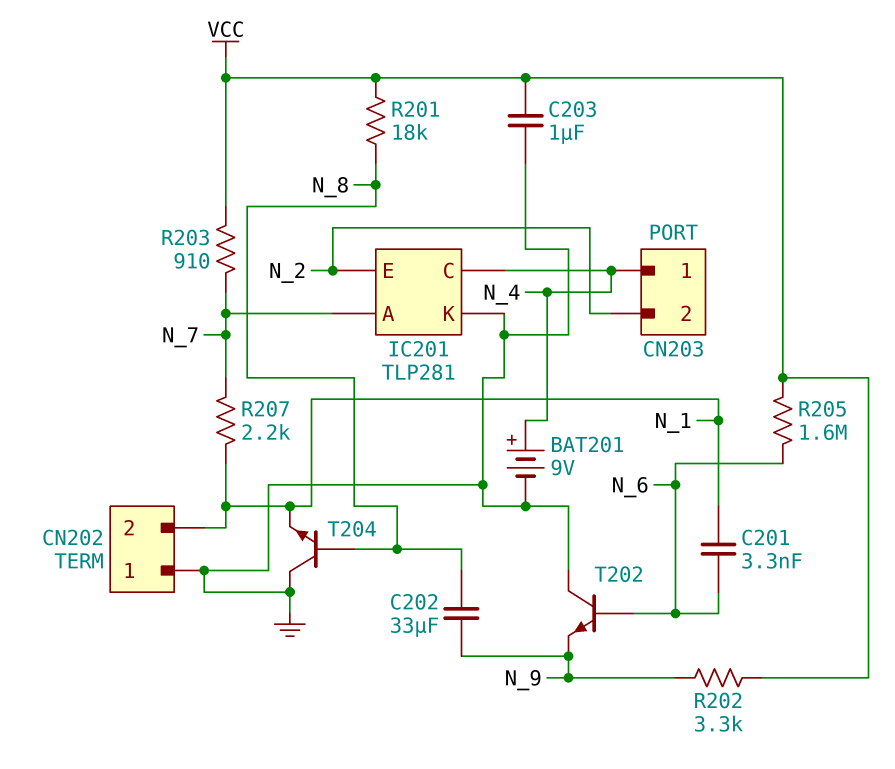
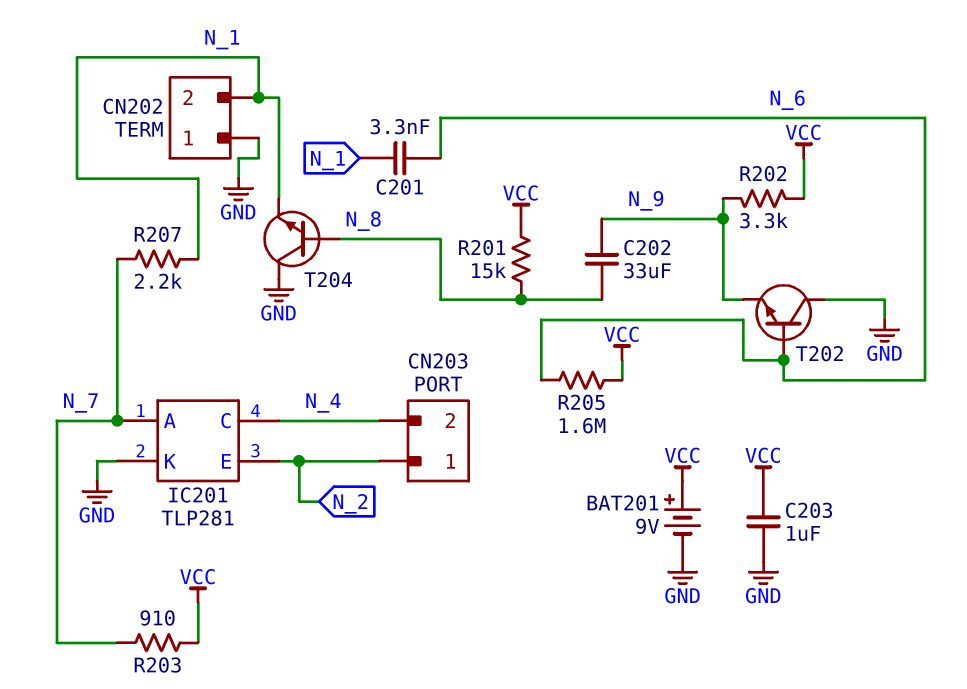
BAT201: 9V (plus N_4, minus GND) -> 9V (plus VCC, minus GND)
CN203 pin 1: N_4 -> N_2
CN203 pin 2: N_2 -> N_4
R201: 18k (N_8, VCC) -> 15k (N_8, VCC)

